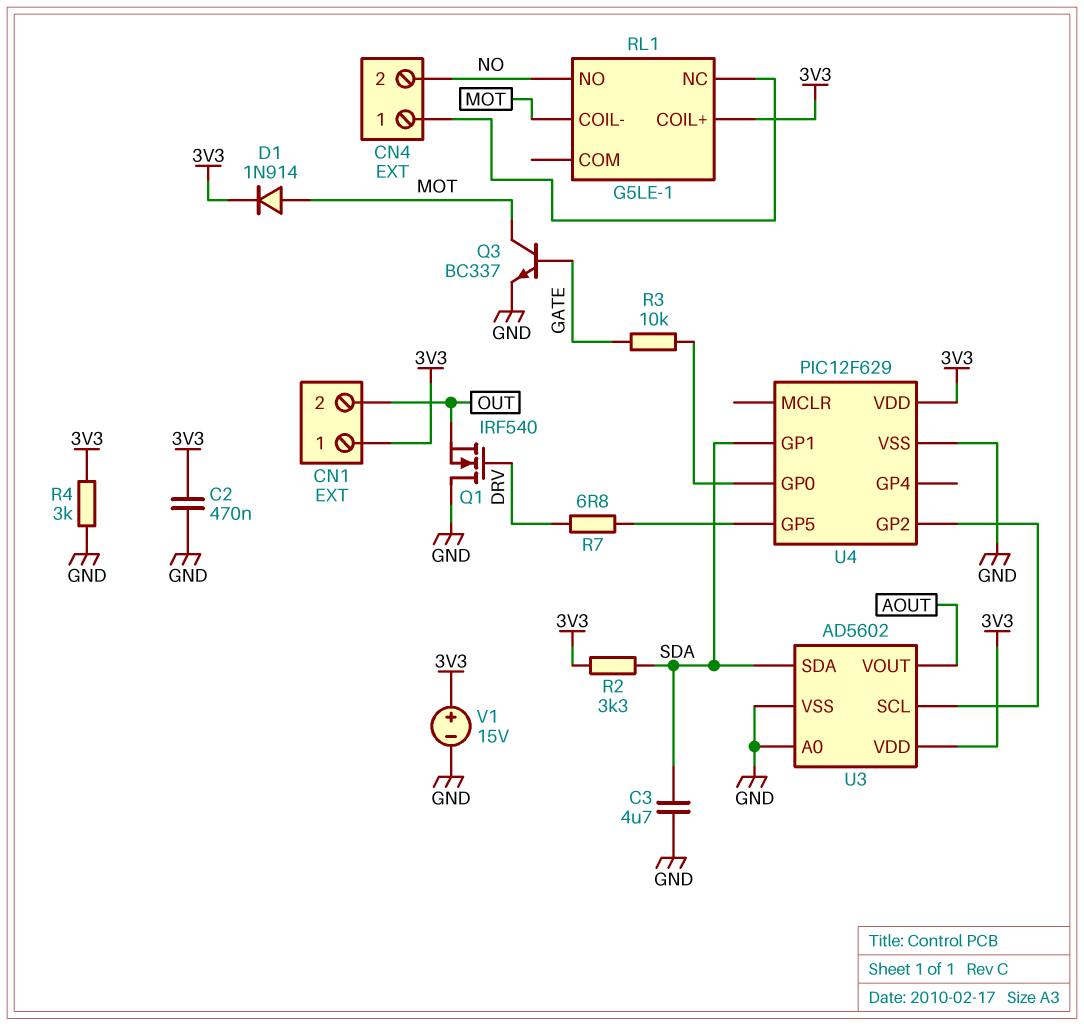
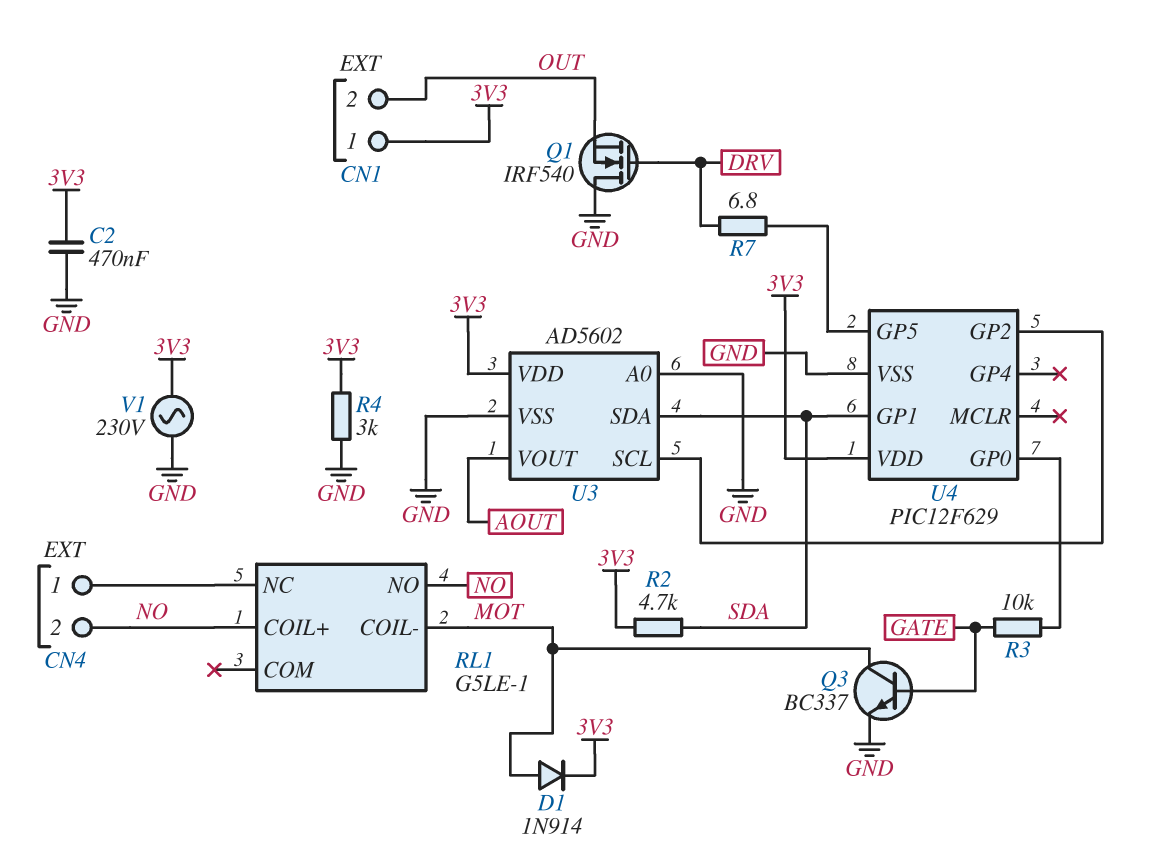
C3: 4.7uF (GND, SDA) -> none
R2: 3.3k (3V3, SDA) -> 4.7k (3V3, SDA)
RL1 pin COIL+: 3V3 -> NO
V1: 15V (plus 3V3, minus GND) -> AC 230V (3V3, GND)

